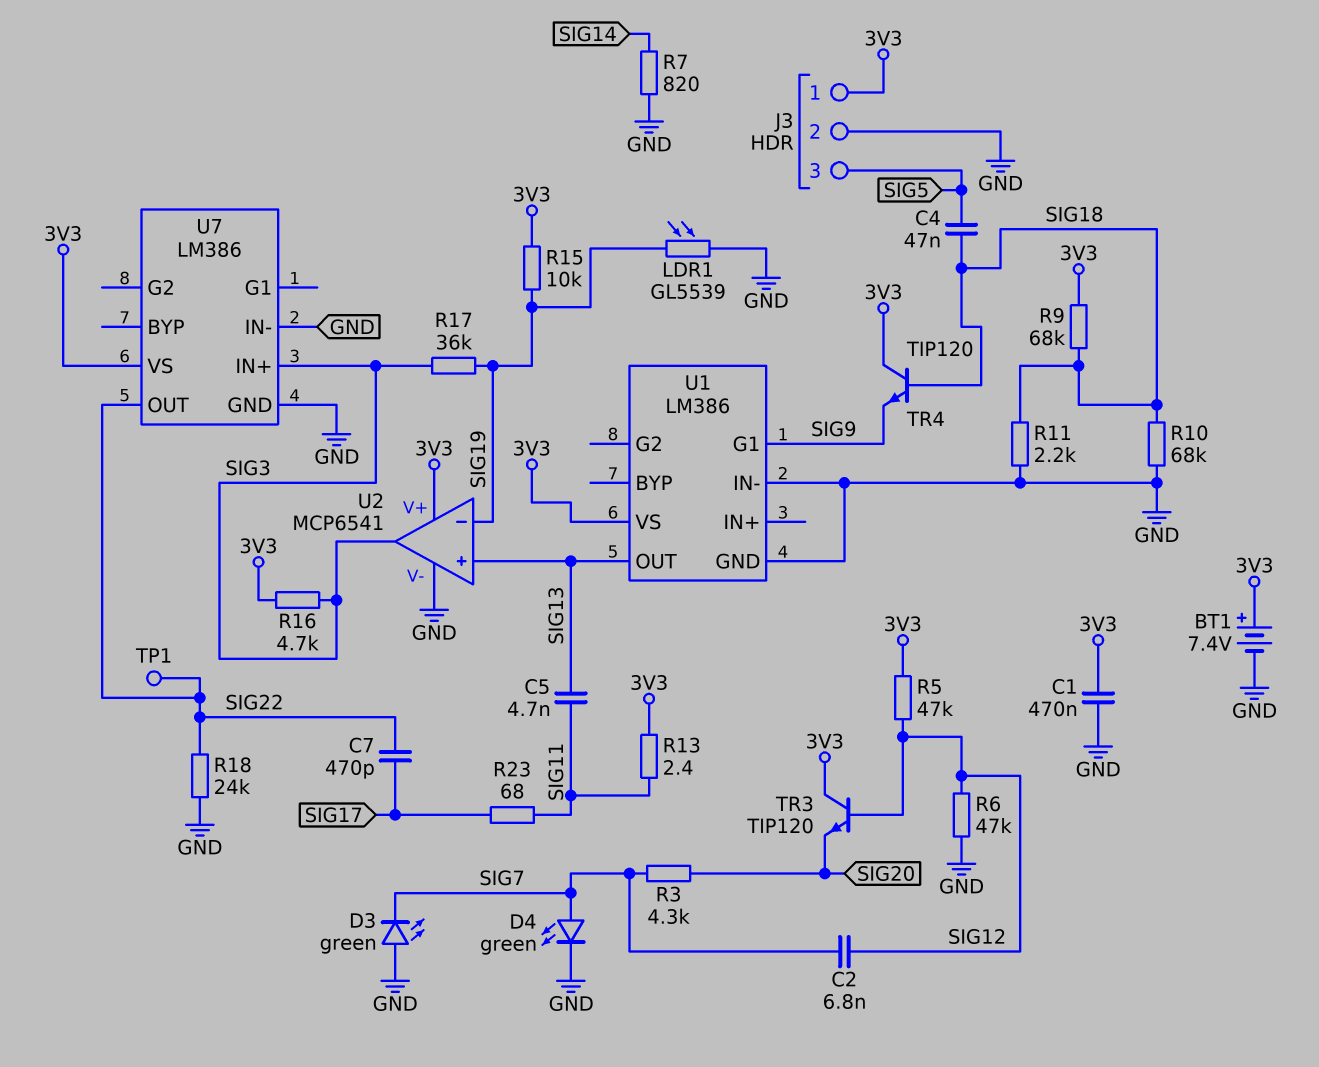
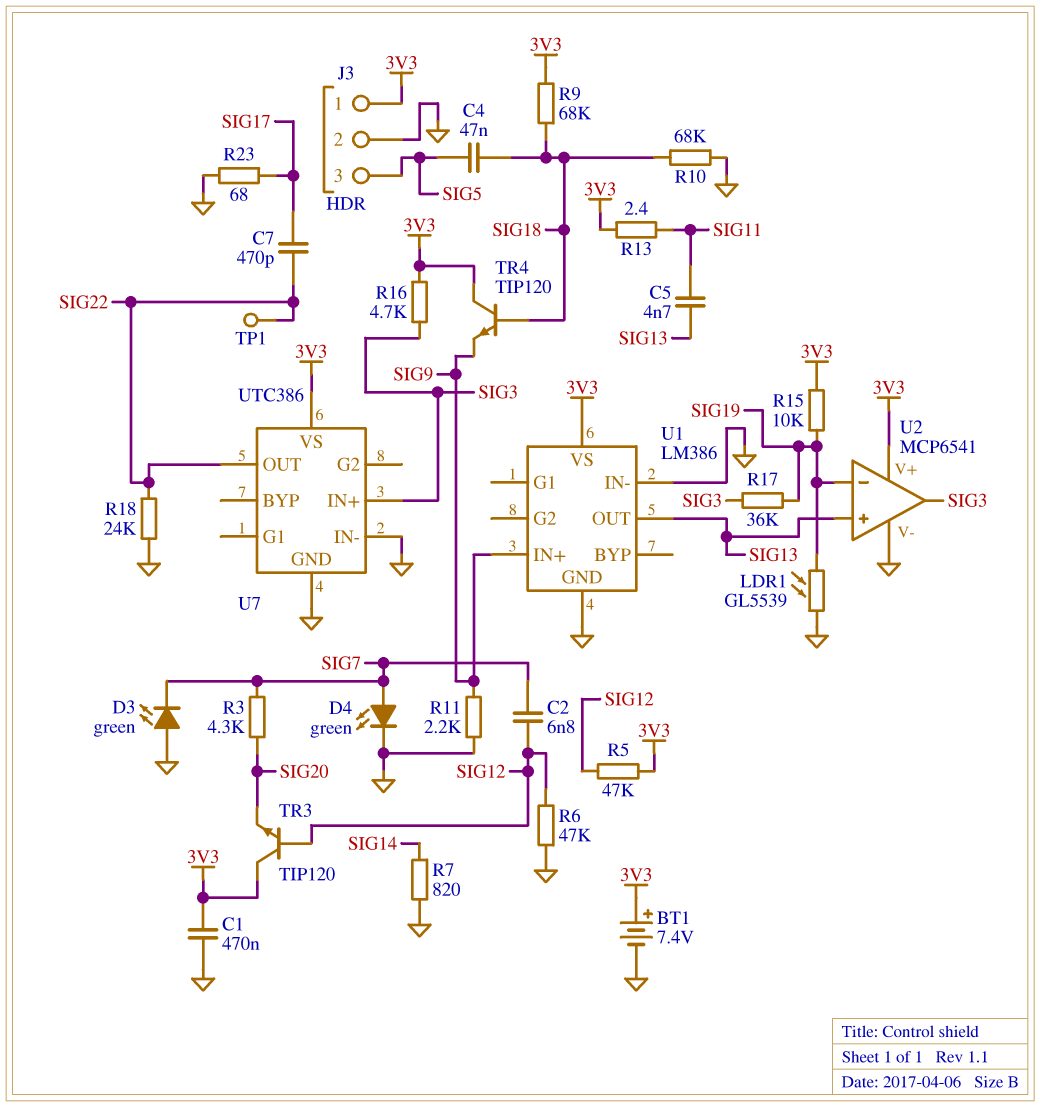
R11: 2.2k (GND, SIG18) -> 2.2k (GND, SIG9)
R23: 68 (SIG11, SIG17) -> 68 (GND, SIG17)
U1 pin G1: SIG9 -> none
U1 pin IN+: none -> SIG9
U7: LM386 -> UTC386

